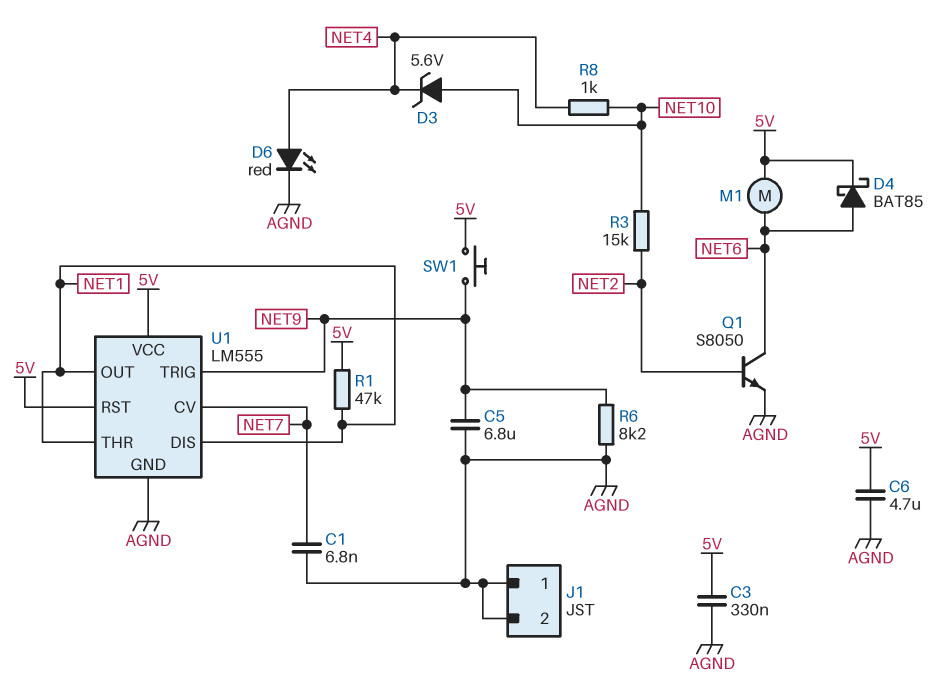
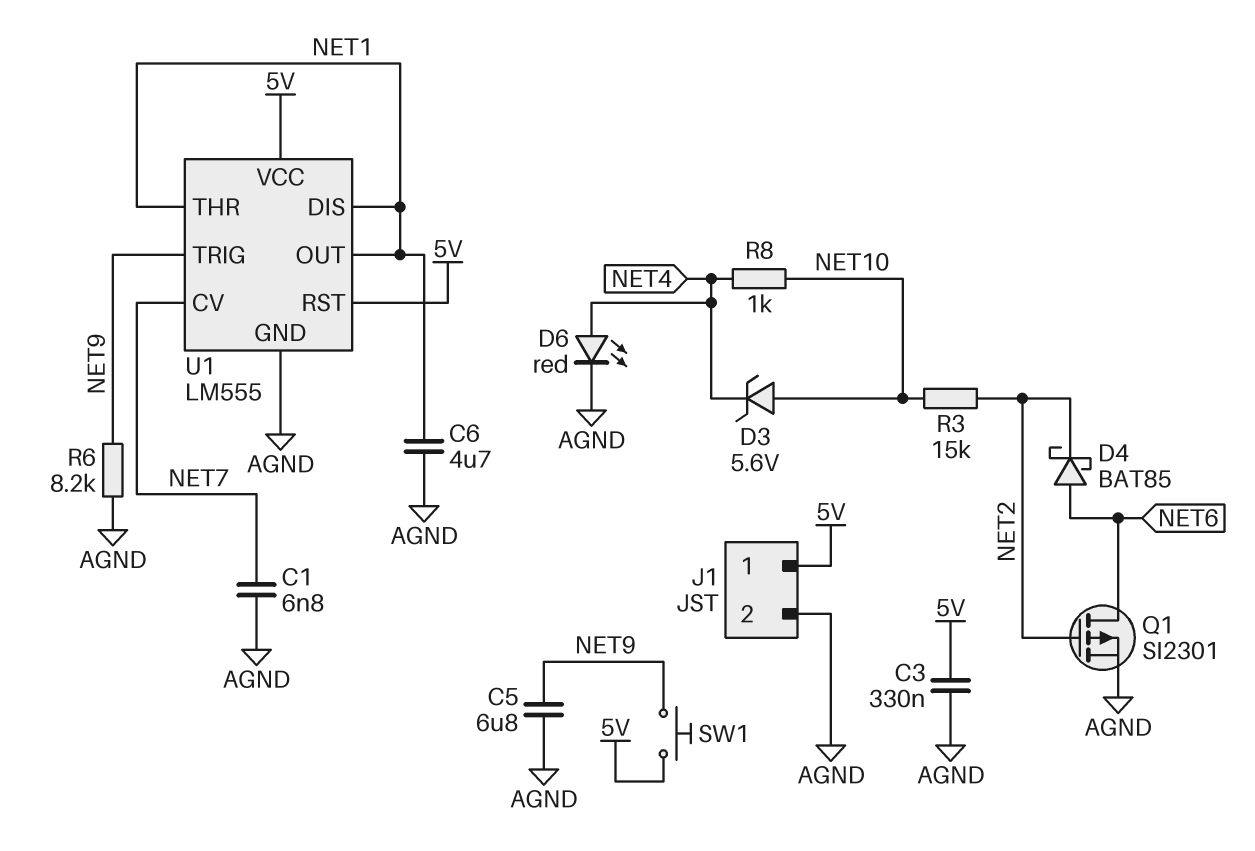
C6: 4.7uF (5V, AGND) -> 4.7uF (AGND, NET1)
D4: schottky BAT85 (A NET6, K 5V) -> schottky BAT85 (A NET6, K NET2)
J1 pin 1: AGND -> 5V
M1: motor (5V, NET6) -> none
Q1: NPN S8050 (B NET2, C NET6, E AGND) -> PMOS SI2301 (G NET2, D NET6, S AGND)
R1: 47k (5V, NET1) -> none

